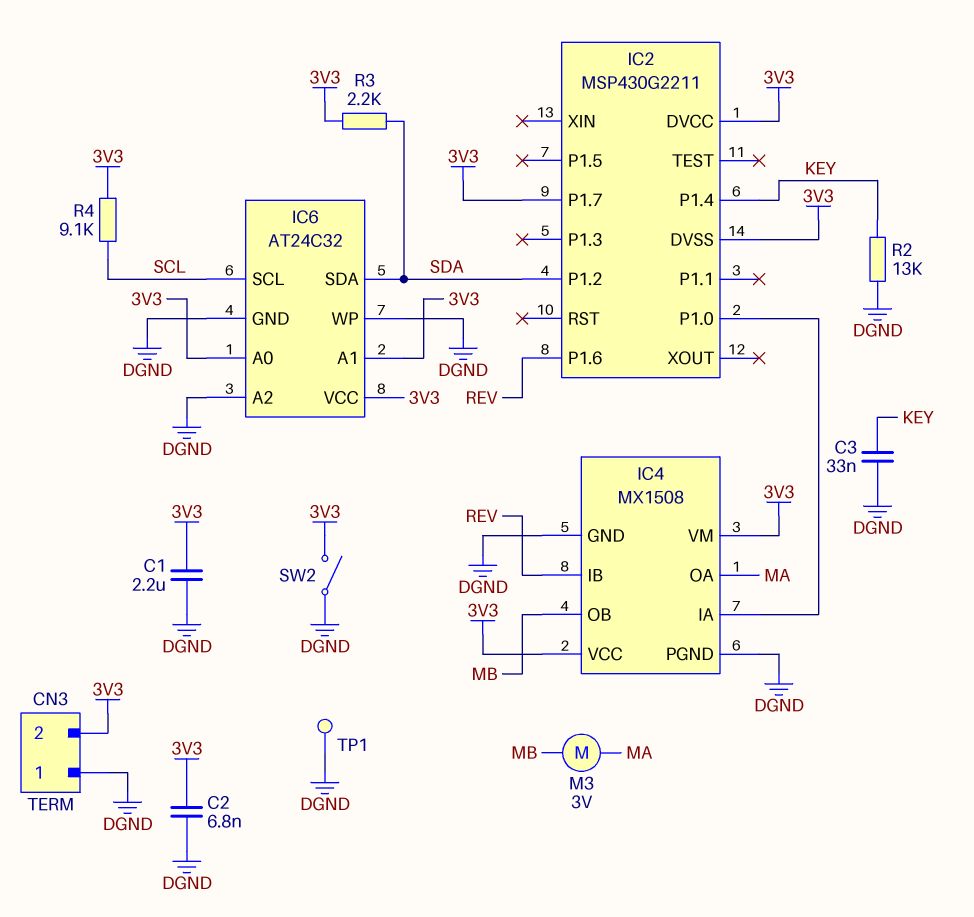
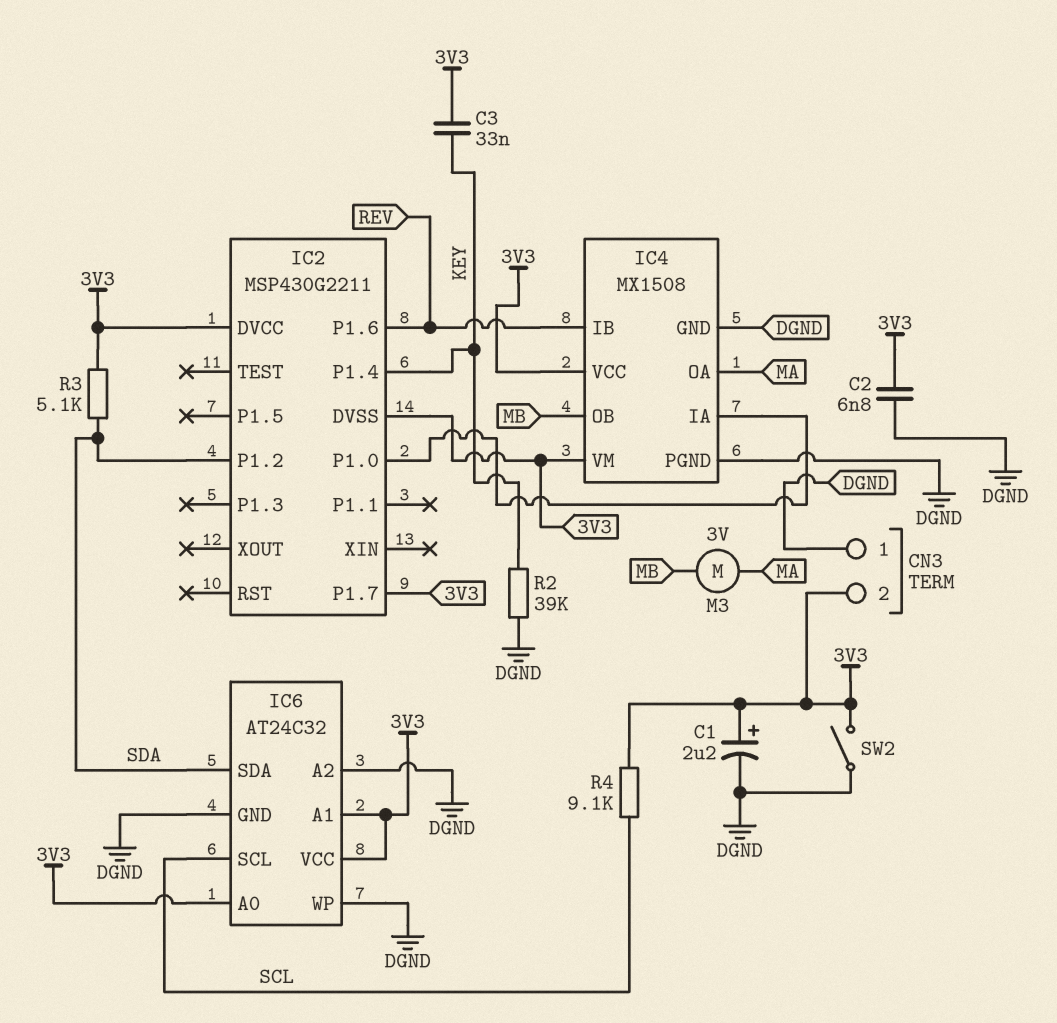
C1: 2.2uF (3V3, DGND) -> 2.2uF (plus 3V3, minus DGND)
C3: 33nF (DGND, KEY) -> 33nF (3V3, KEY)
R2: 13k (DGND, KEY) -> 39k (DGND, KEY)
R3: 2.2k (3V3, SDA) -> 5.1k (3V3, SDA)
TP1: test point (DGND) -> none

